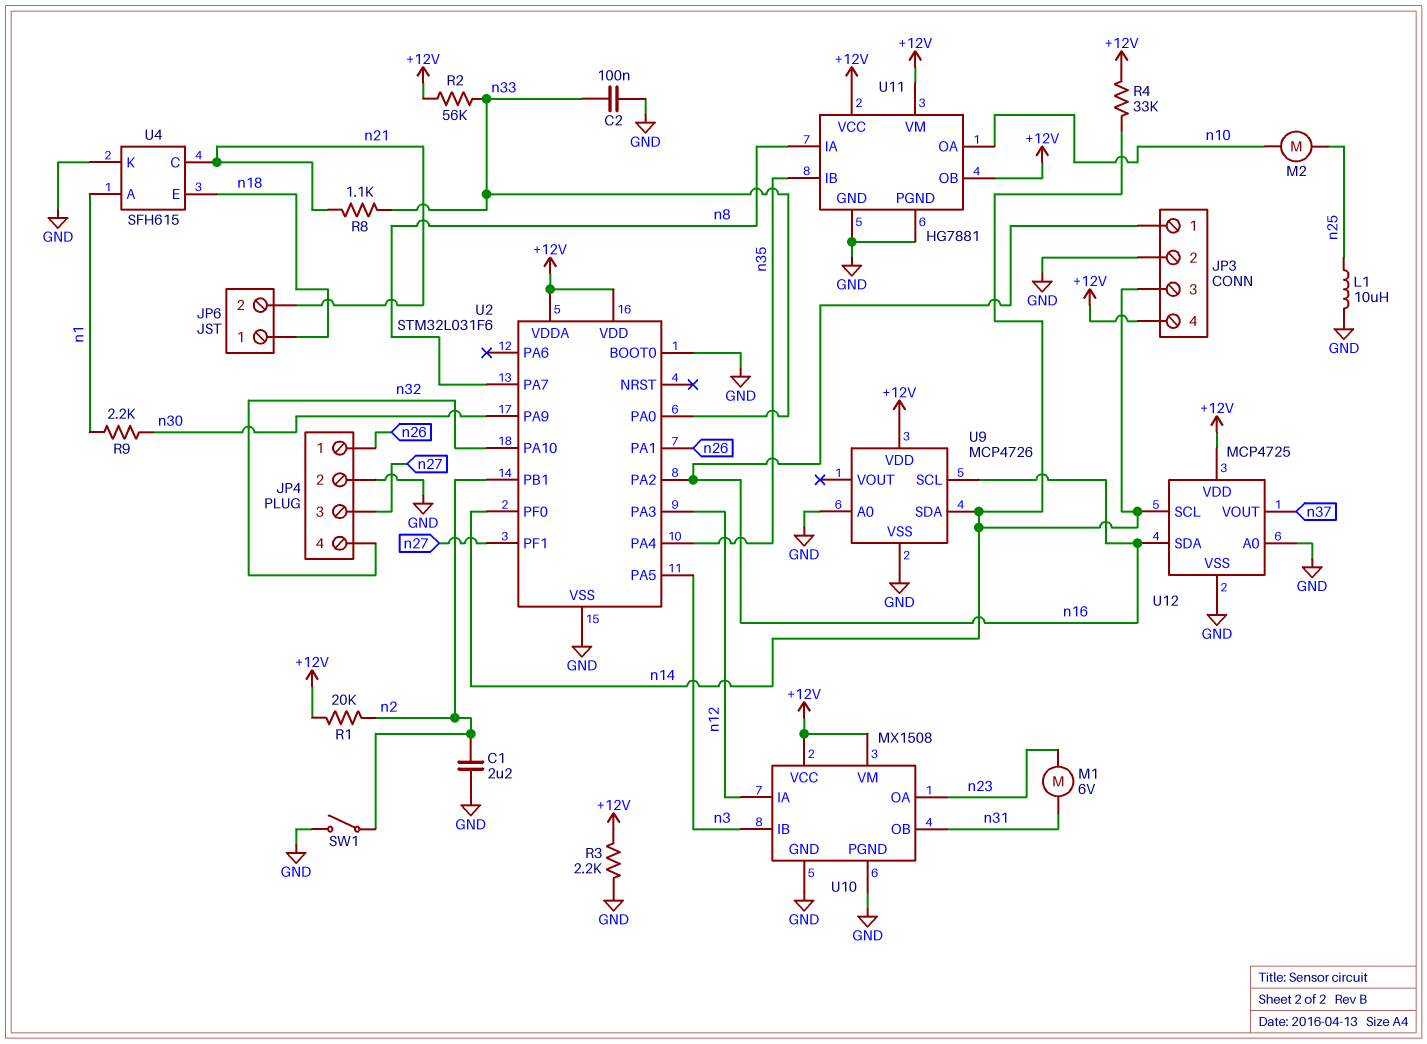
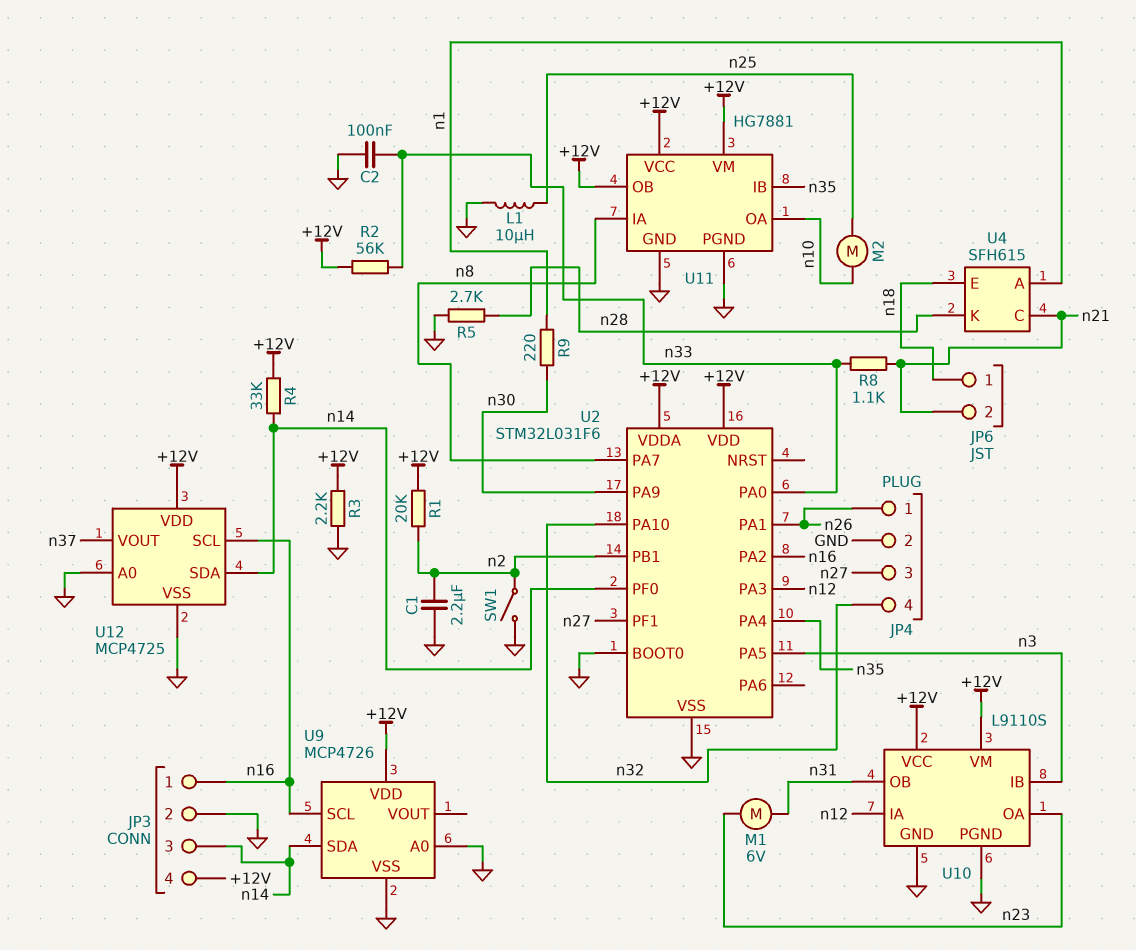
R5: none -> 2.7k (GND, n28)
R9: 2.2k (n1, n30) -> 220 (n1, n30)
U4 pin K: GND -> n28
U10: MX1508 -> L9110S
U12 pin SCL: n14 -> n16
U12 pin SDA: n16 -> n14

